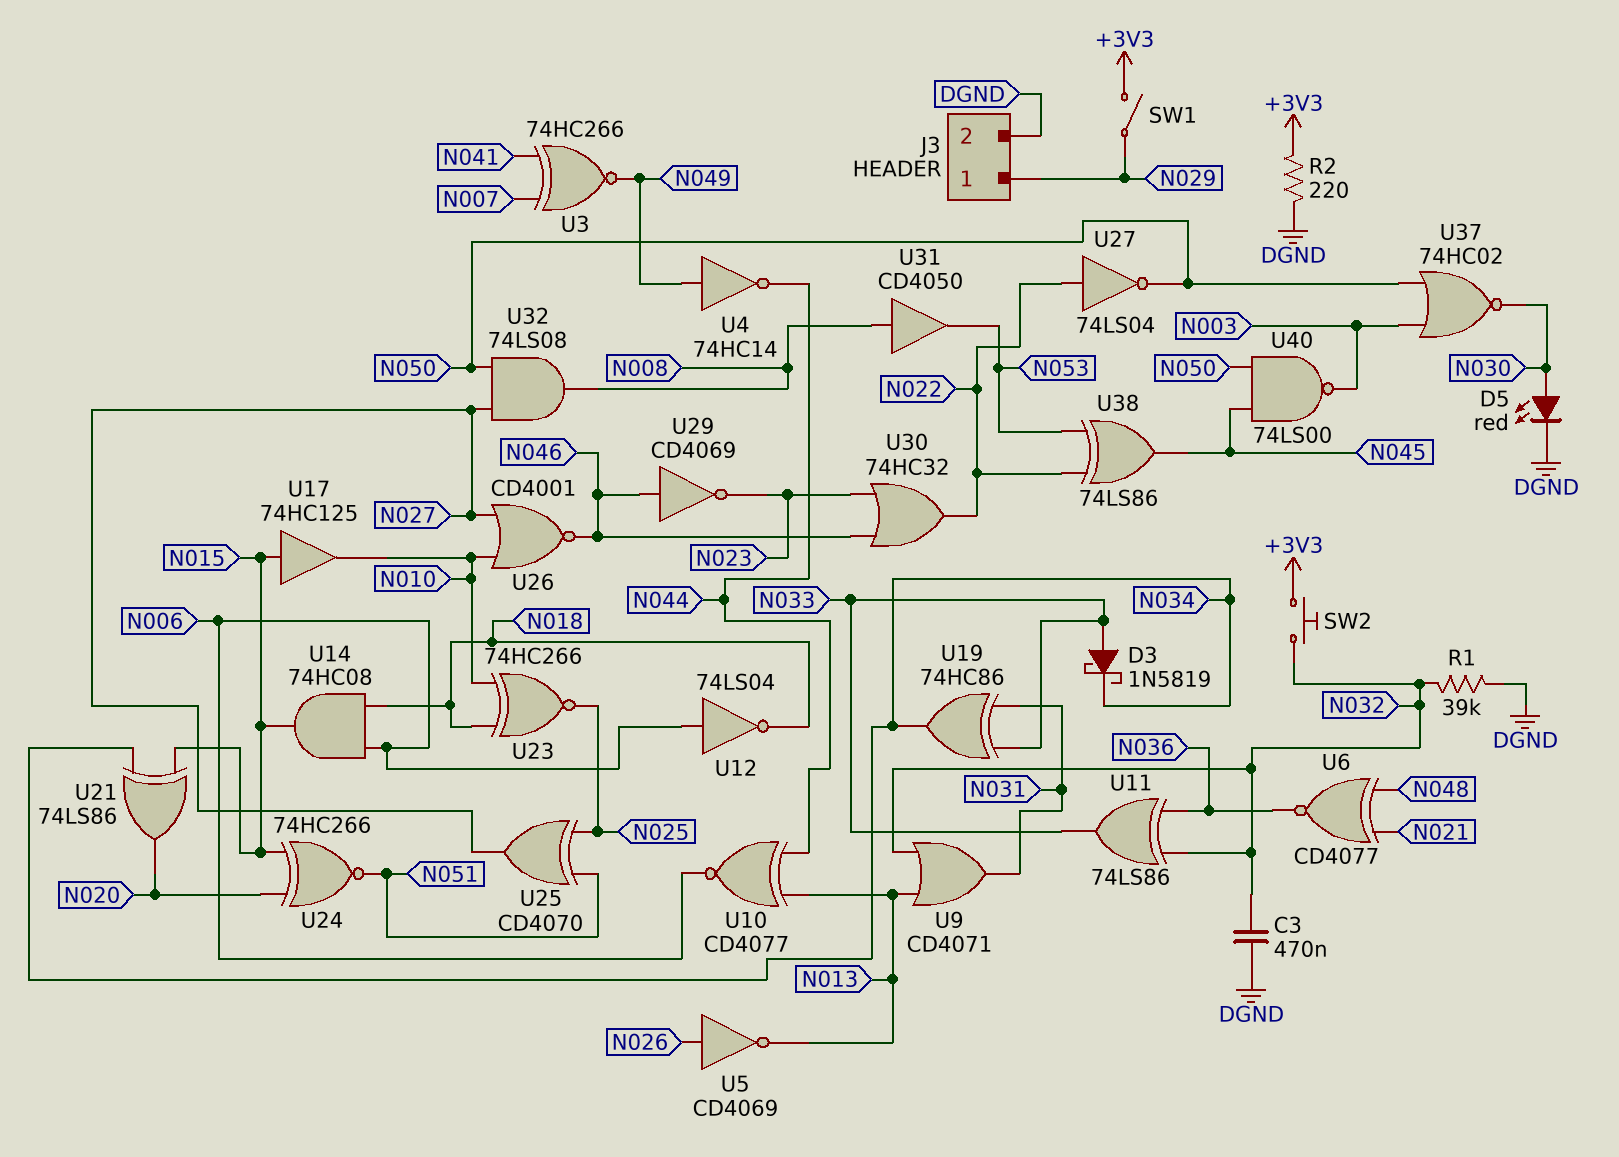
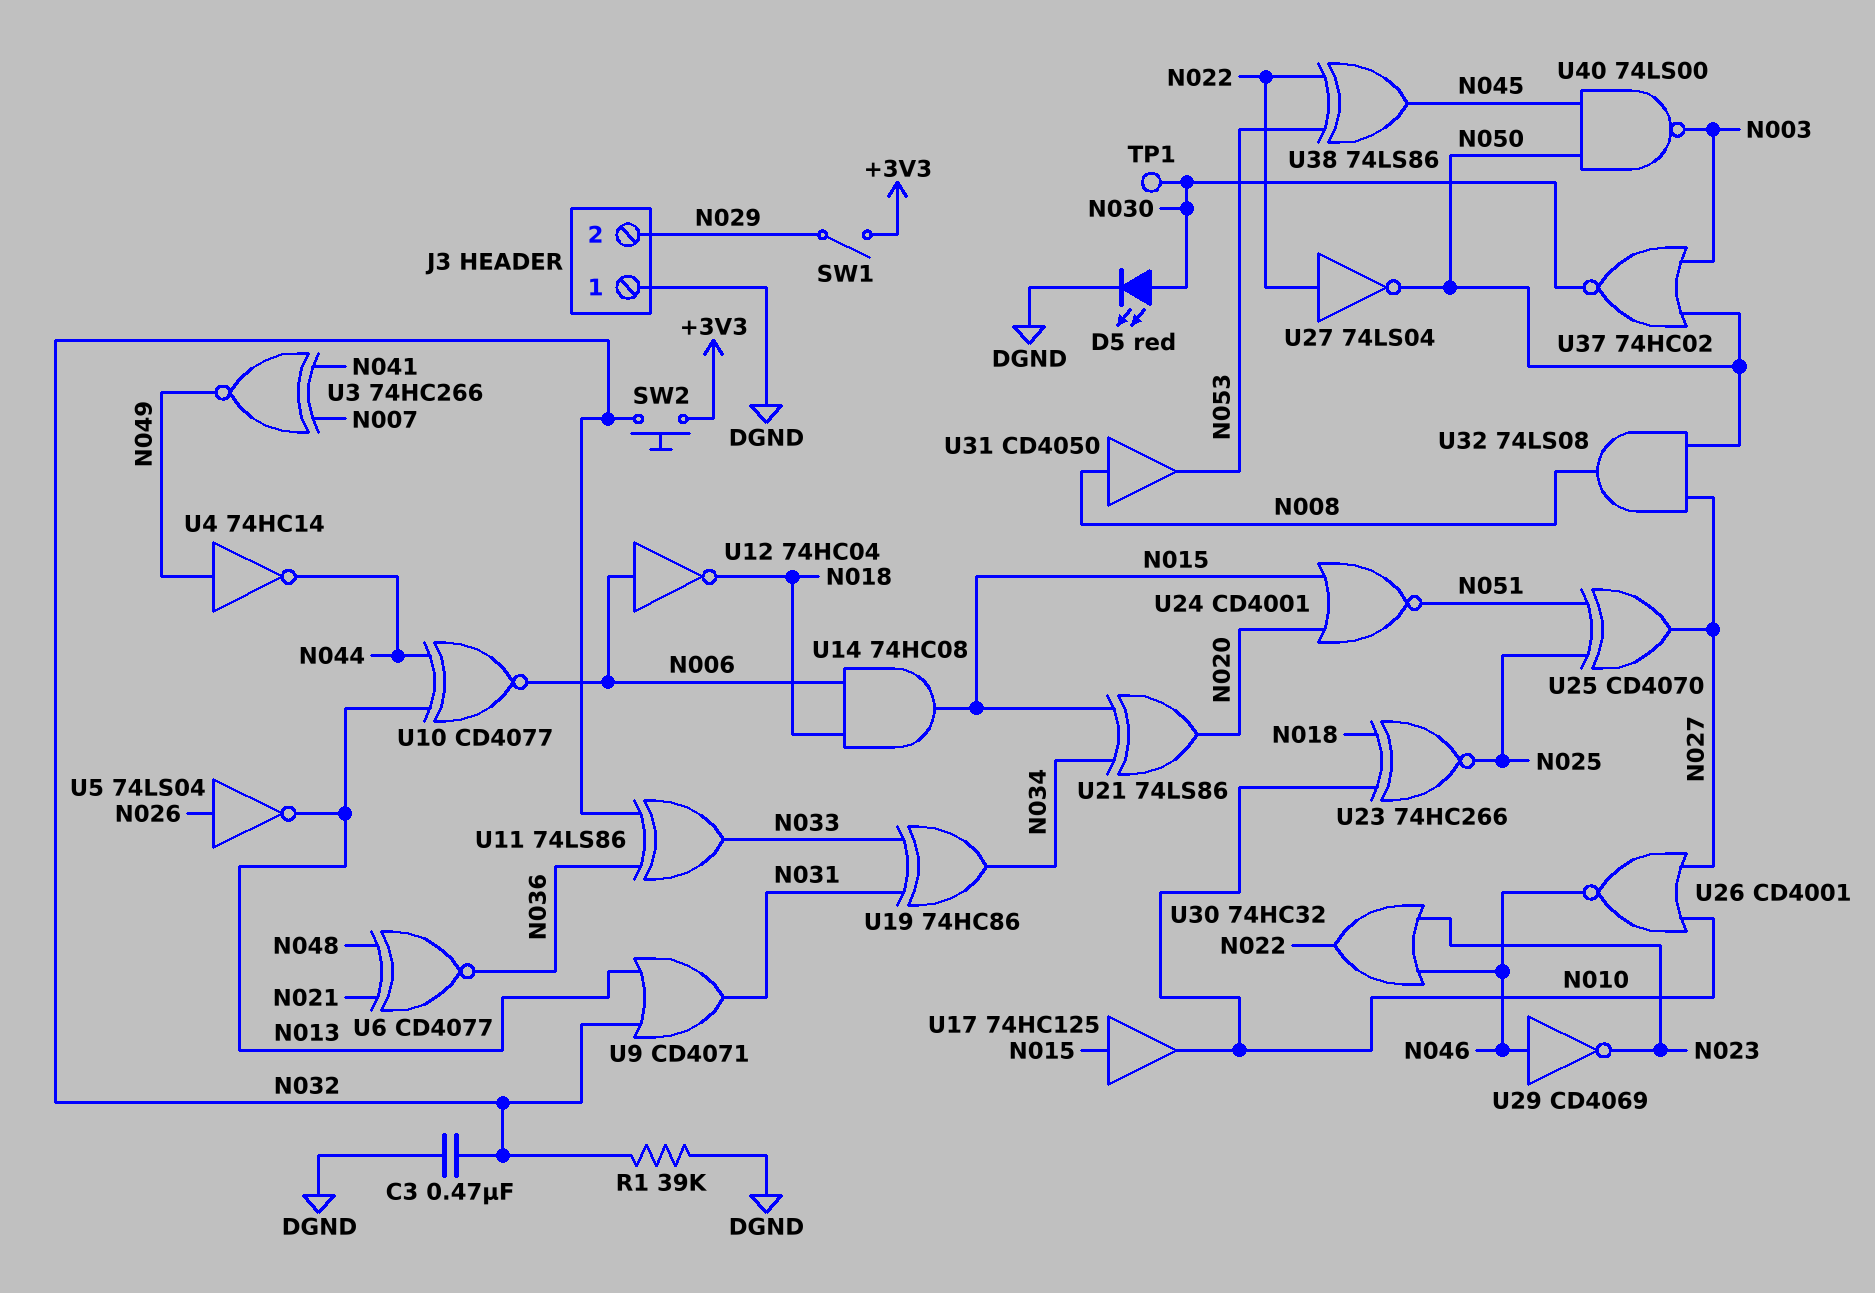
D3: schottky 1N5819 (A N033, K N034) -> none
J3 pin 1: N029 -> DGND
J3 pin 2: DGND -> N029
R2: 220 (+3V3, DGND) -> none
TP1: none -> test point (N030)
U5: NOT CD4069 (in N026, out N013) -> NOT 74LS04 (in N026, out N013)
U12: NOT 74LS04 (in N006, out N018) -> NOT 74HC04 (in N006, out N018)
U24: XNOR 74HC266 (in N015, in N020, out N051) -> NOR CD4001 (in N015, in N020, out N051)

